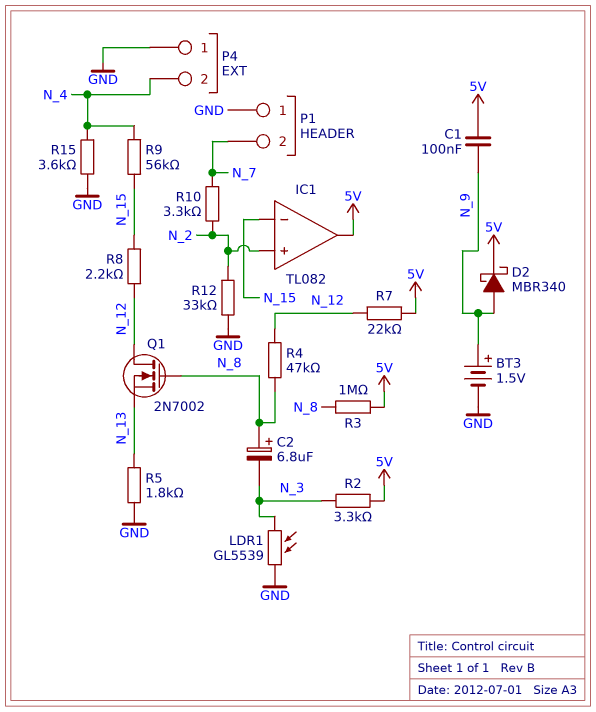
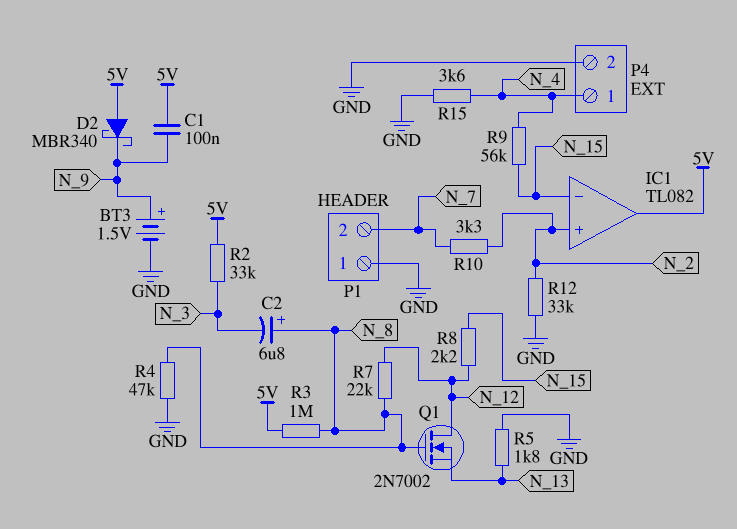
D2: schottky MBR340 (A N_9, K 5V) -> schottky MBR340 (A 5V, K N_9)
LDR1: GL5539 (GND, N_3) -> none
P4 pin 1: GND -> N_4
P4 pin 2: N_4 -> GND
R2: 3.3k (5V, N_3) -> 33k (5V, N_3)
R4: 47k (N_8, N_12) -> 47k (GND, N_8)
R7: 22k (5V, N_12) -> 22k (N_8, N_12)

